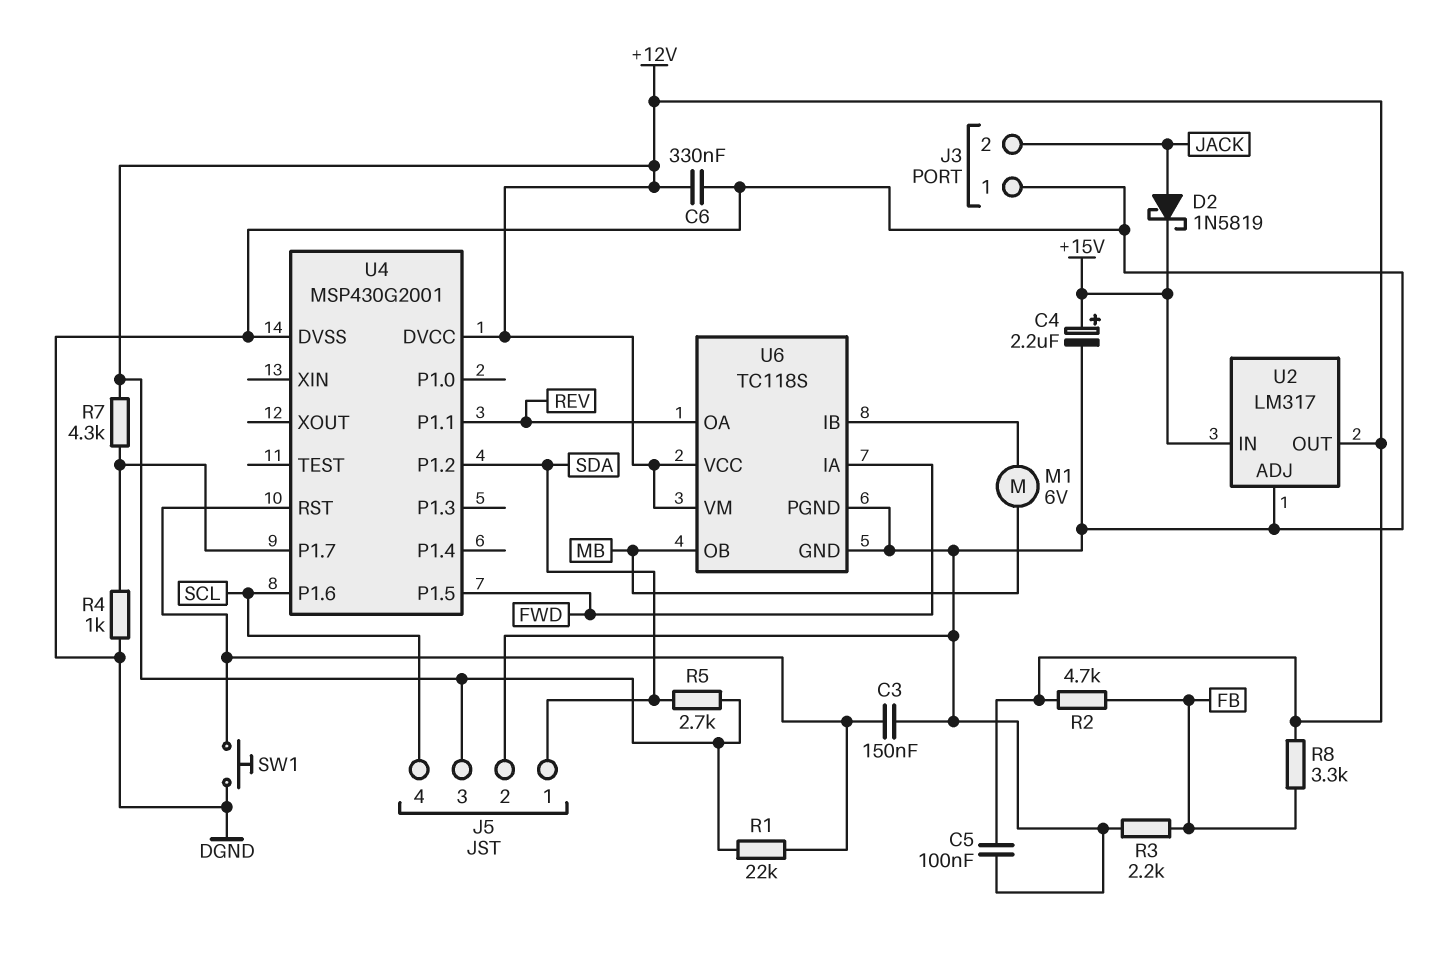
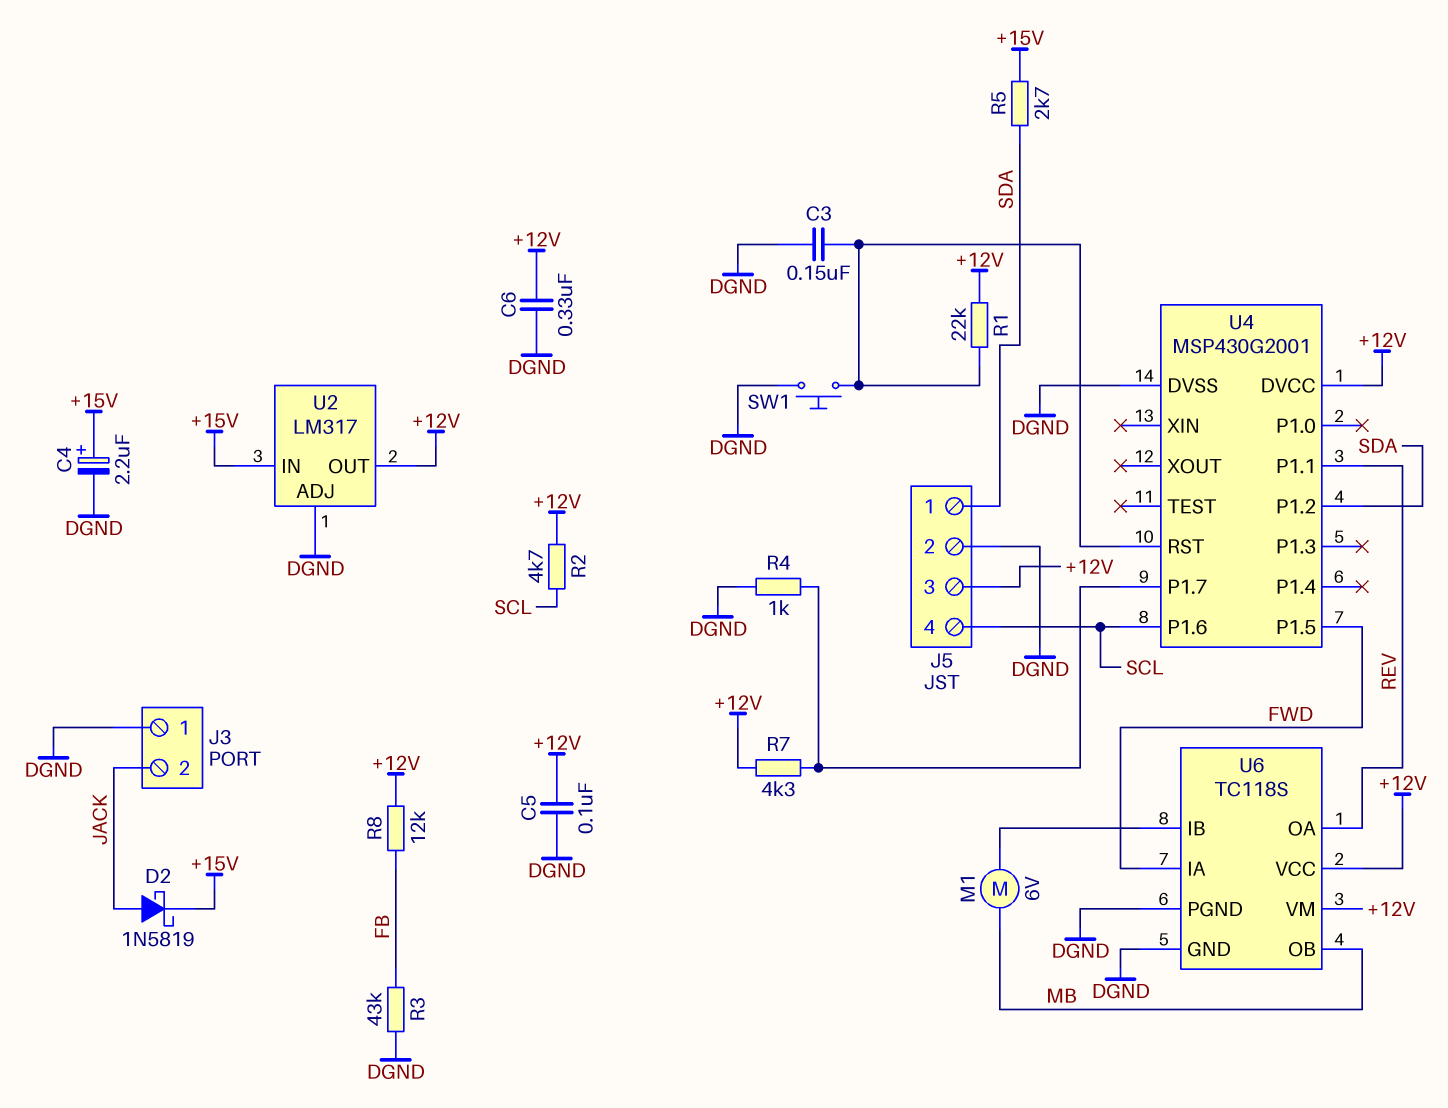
R2: 4.7k (+12V, FB) -> 4.7k (+12V, SCL)
R3: 2.2k (DGND, FB) -> 43k (DGND, FB)
R5: 2.7k (+12V, SDA) -> 2.7k (+15V, SDA)
R8: 3.3k (+12V, FB) -> 12k (+12V, FB)

